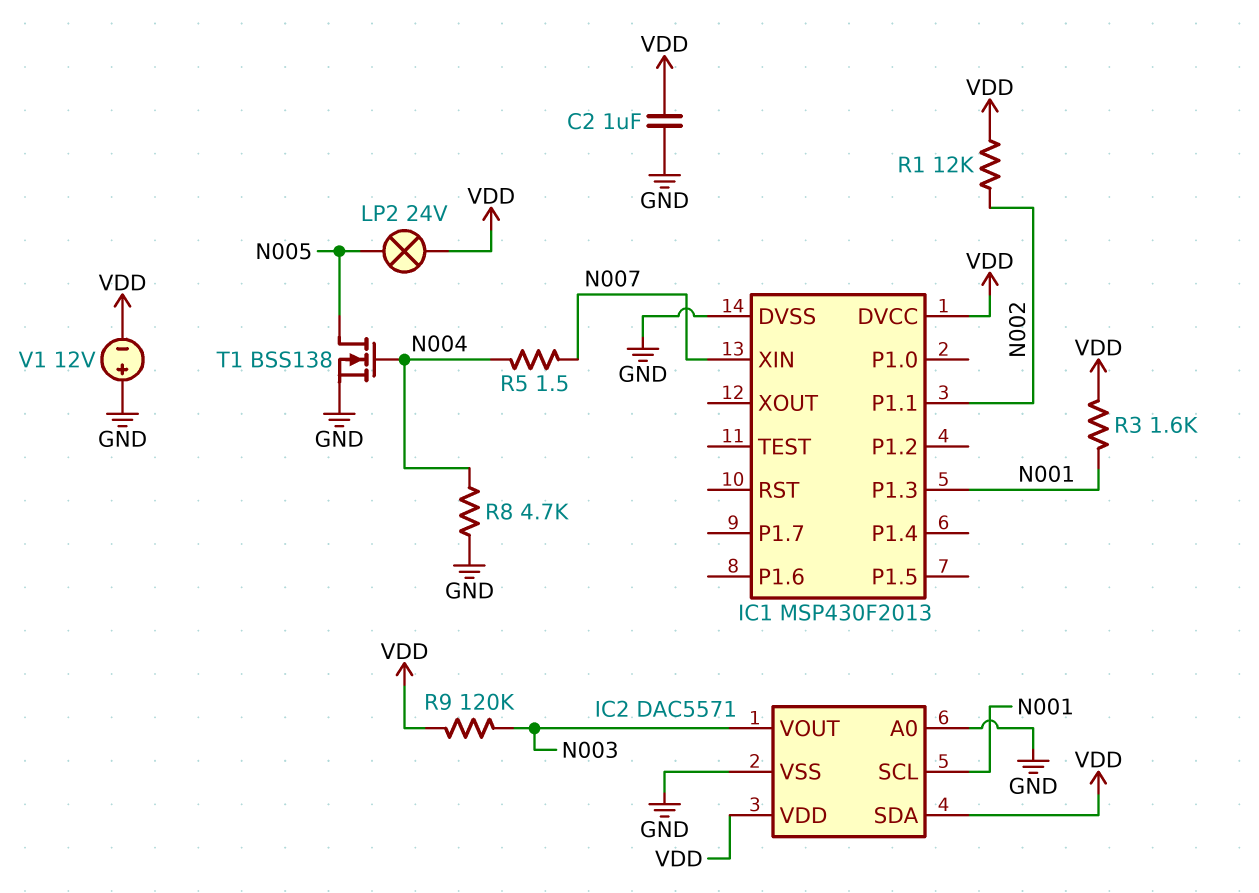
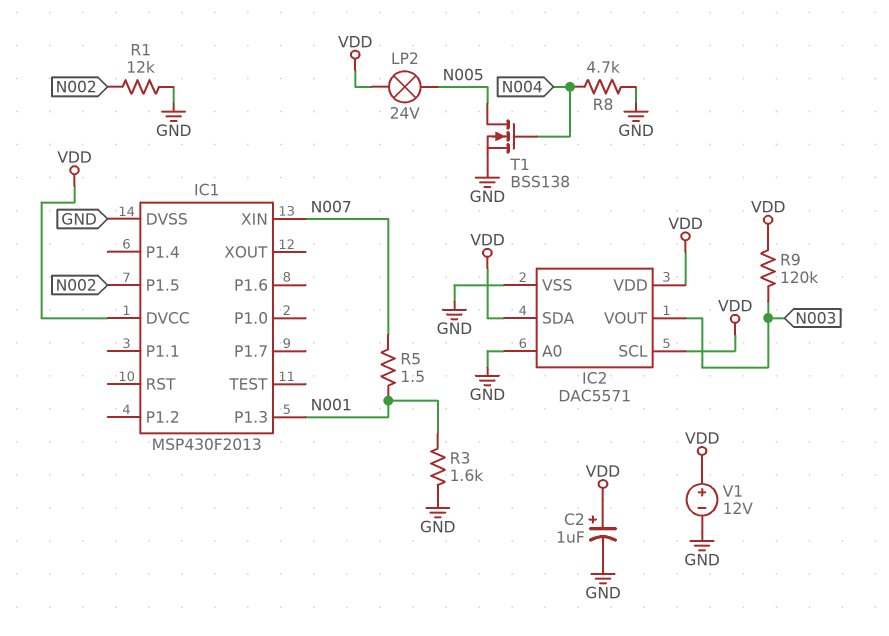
C2: 1uF (GND, VDD) -> 1uF (plus VDD, minus GND)
IC1 pin P1.1: N002 -> none
IC1 pin P1.5: none -> N002
IC2 pin SCL: N001 -> VDD
R1: 12k (N002, VDD) -> 12k (GND, N002)
R3: 1.6k (N001, VDD) -> 1.6k (GND, N001)
R5: 1.5 (N004, N007) -> 1.5 (N001, N007)
V1: 12V (plus GND, minus VDD) -> 12V (plus VDD, minus GND)

